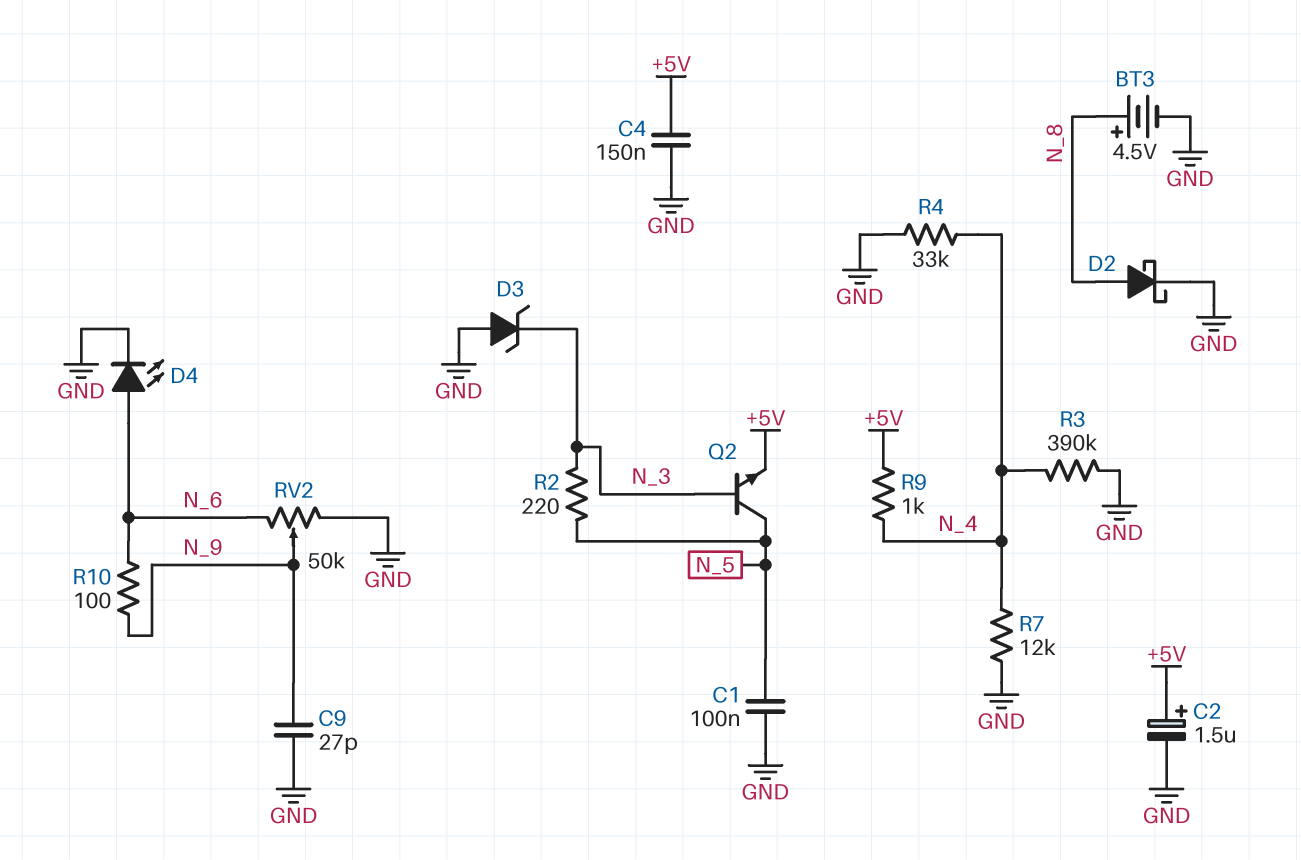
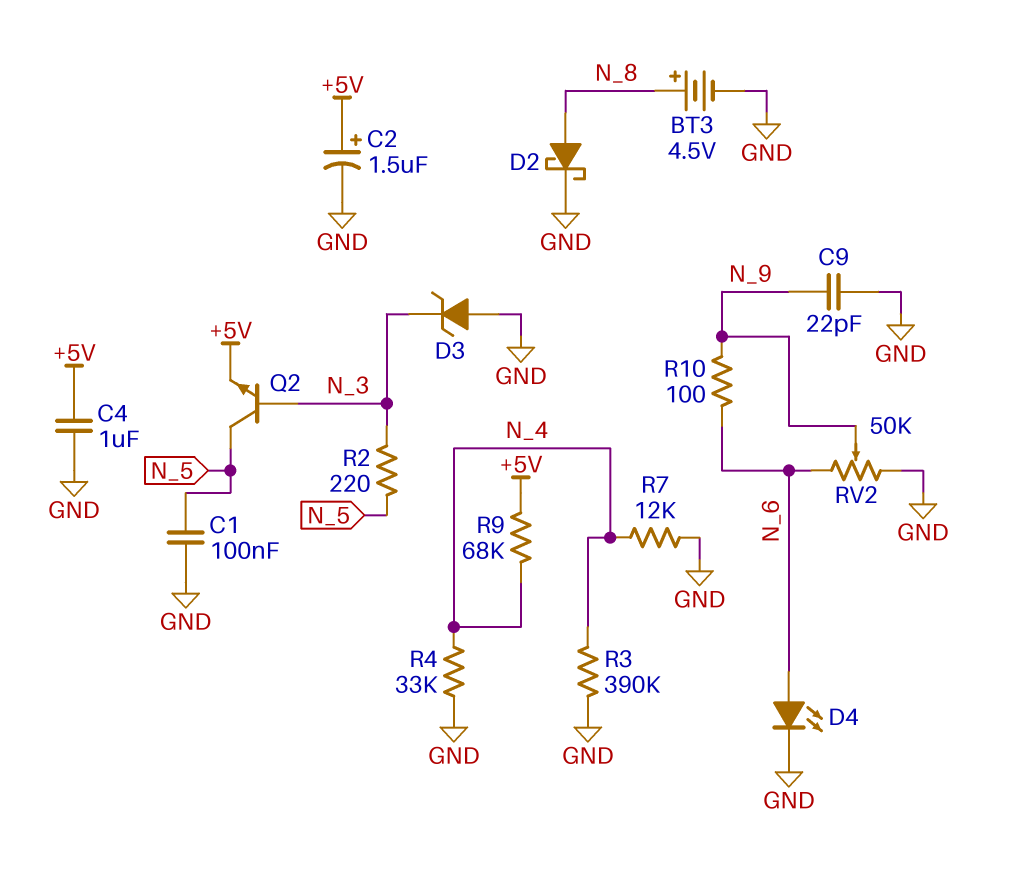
C4: 150nF (+5V, GND) -> 1uF (+5V, GND)
C9: 27pF (GND, N_9) -> 22pF (GND, N_9)
R9: 1k (+5V, N_4) -> 68k (+5V, N_4)

